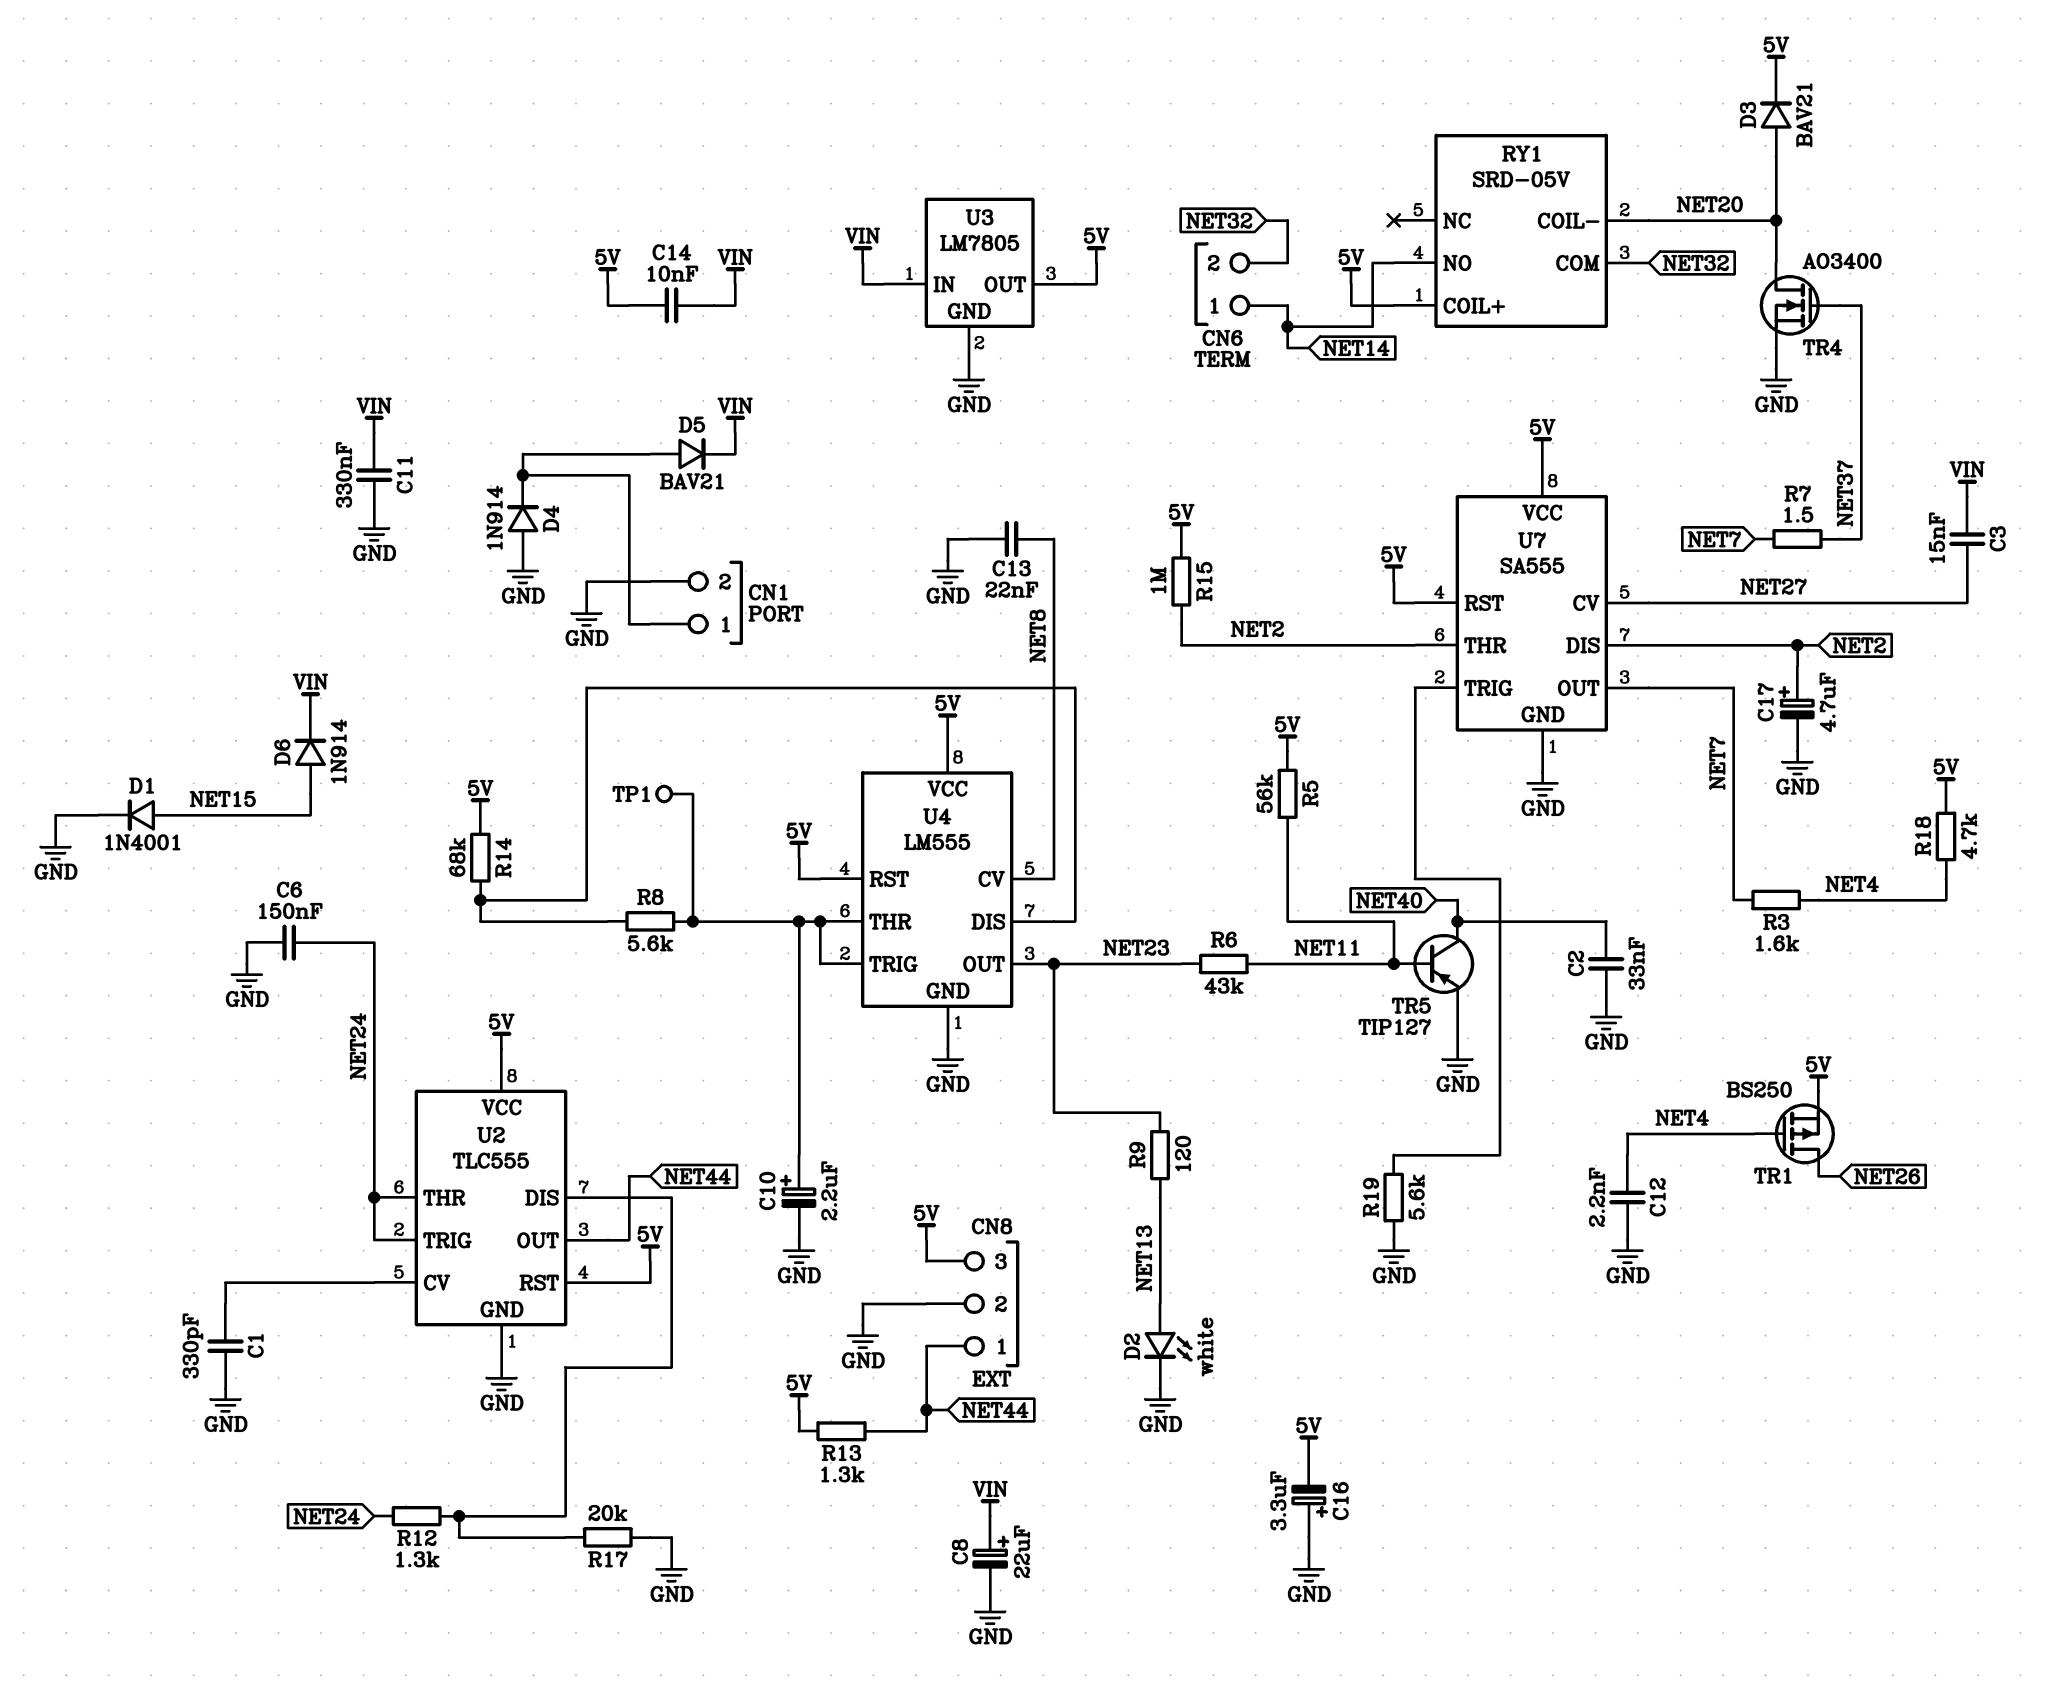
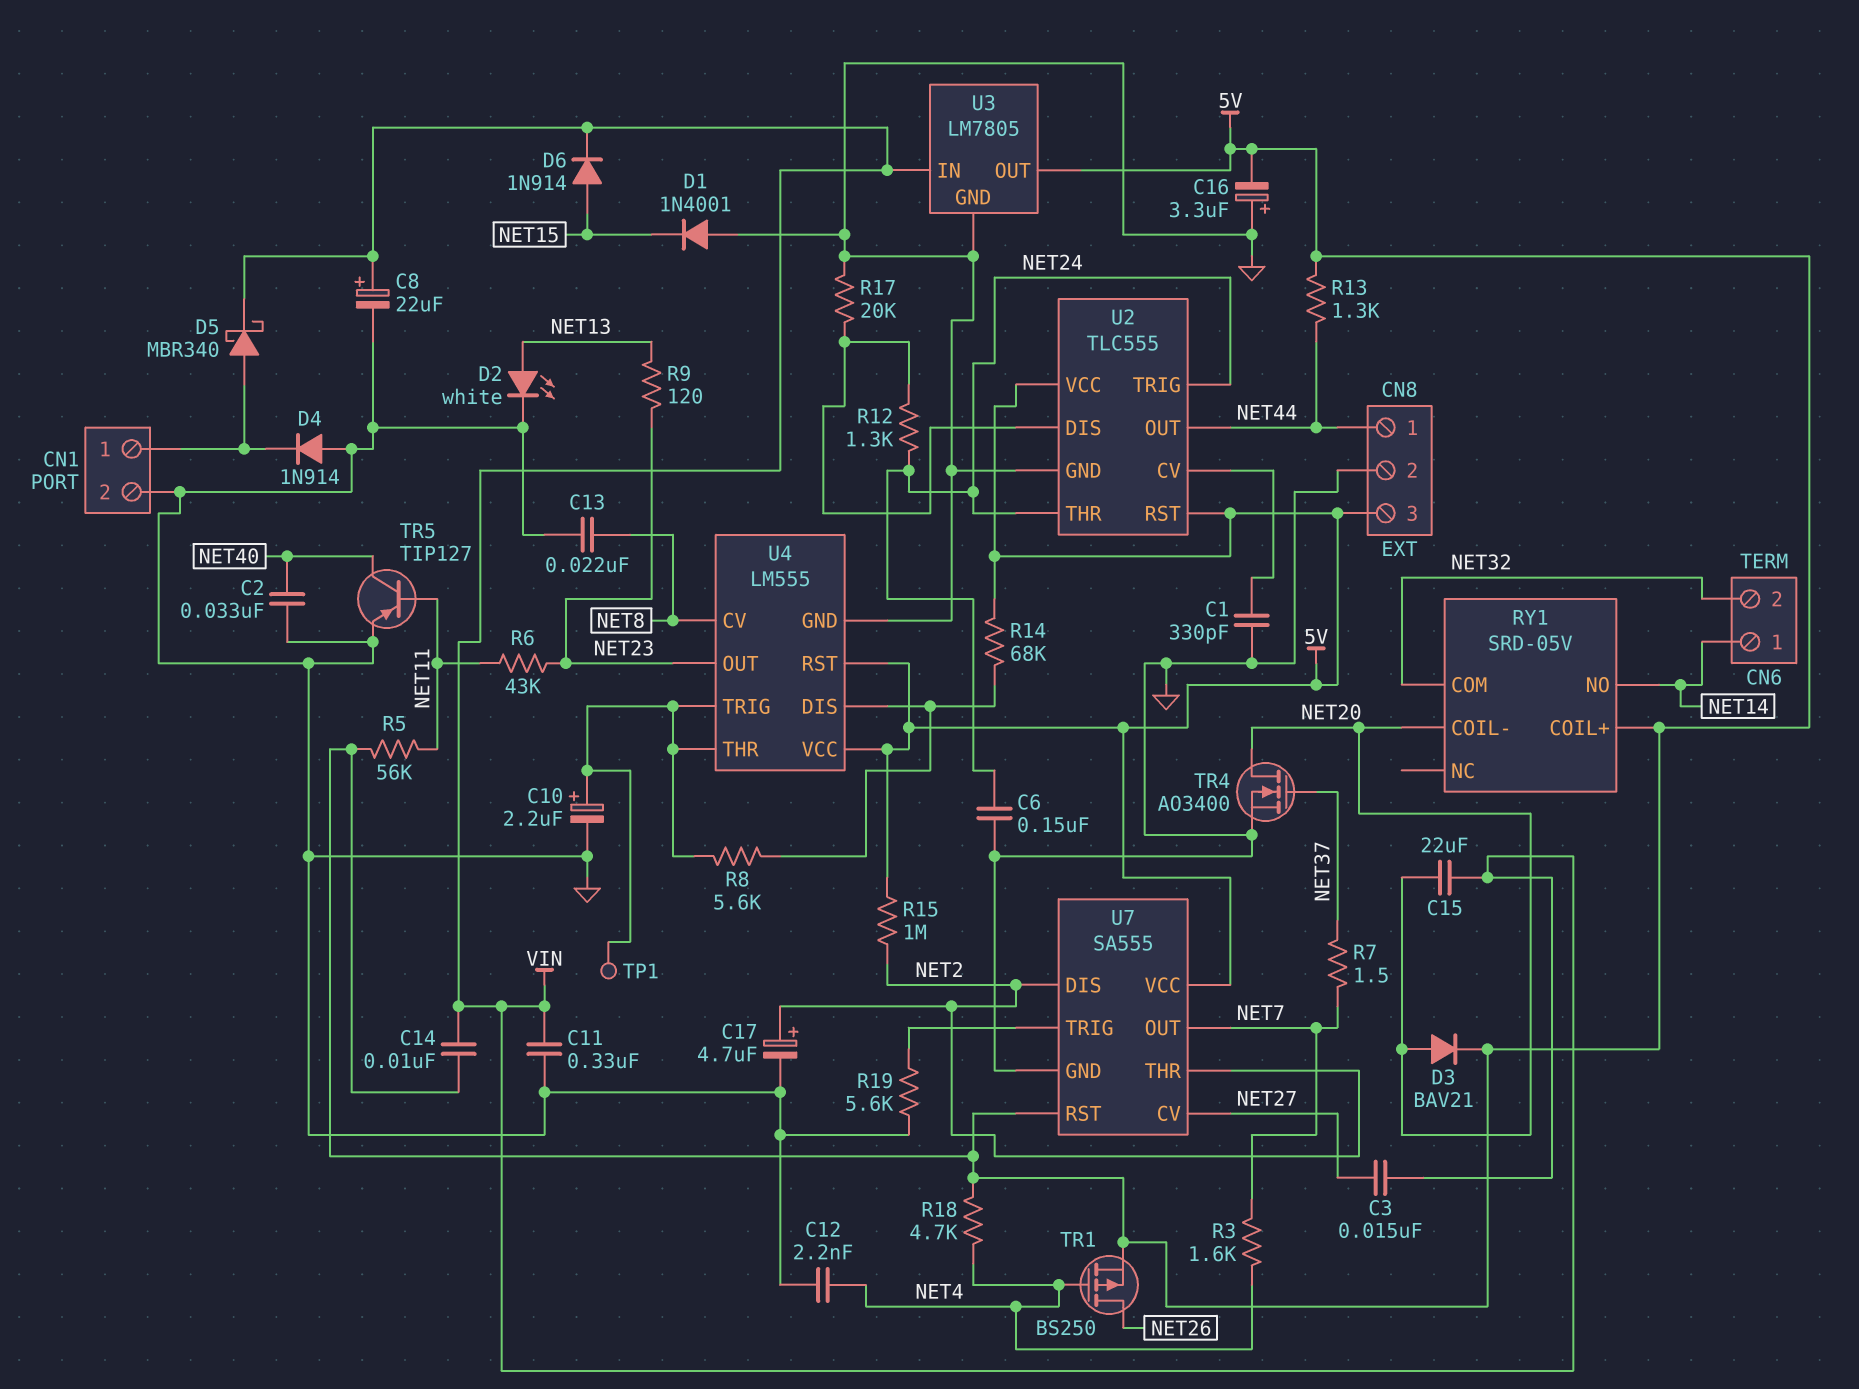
C15: none -> 22uF (NET20, VIN)
D1: diode 1N4001 (A NET15, K GND) -> diode 1N4001 (A GND, K NET15)
D5: diode BAV21 (A CN1/1, K VIN) -> schottky MBR340 (A CN1/1, K VIN)

